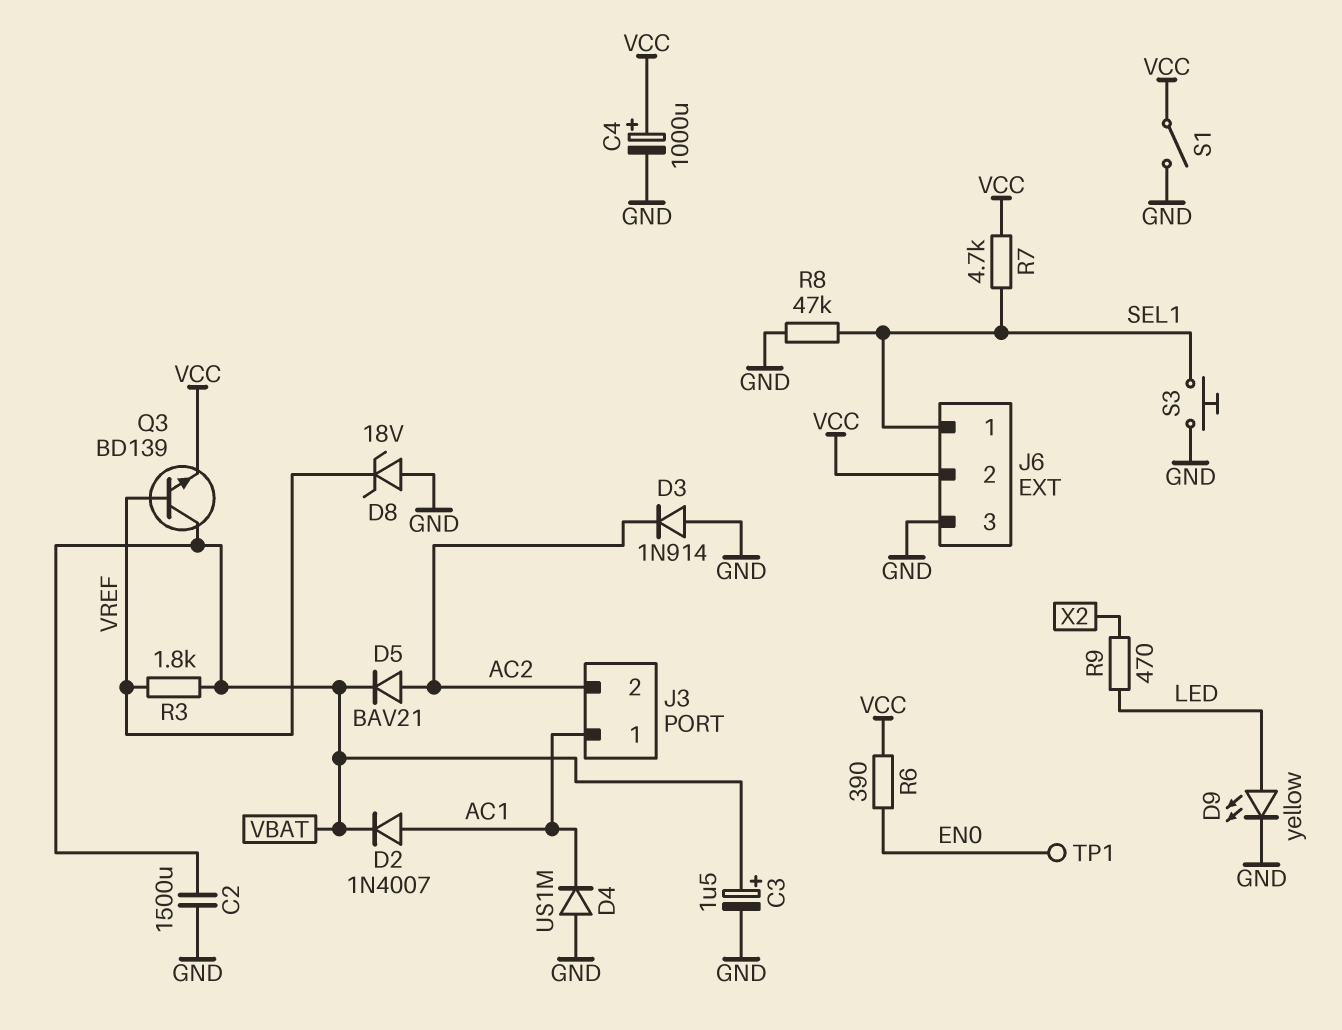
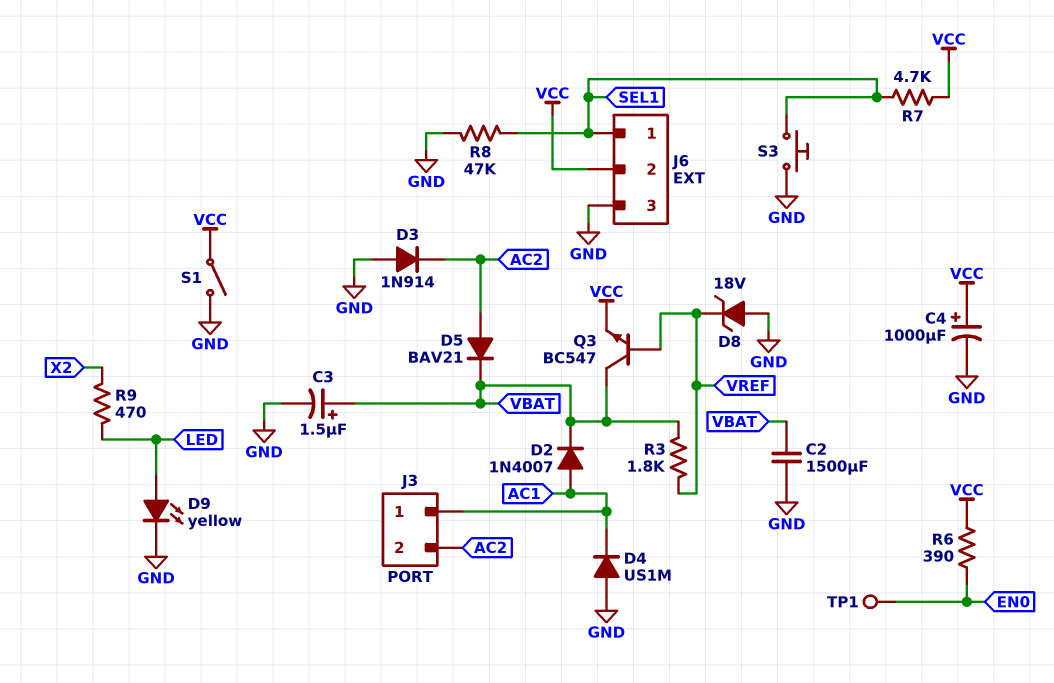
Q3: NPN BD139 (B VREF, C VBAT, E VCC) -> NPN BC547 (B VREF, C VBAT, E VCC)

